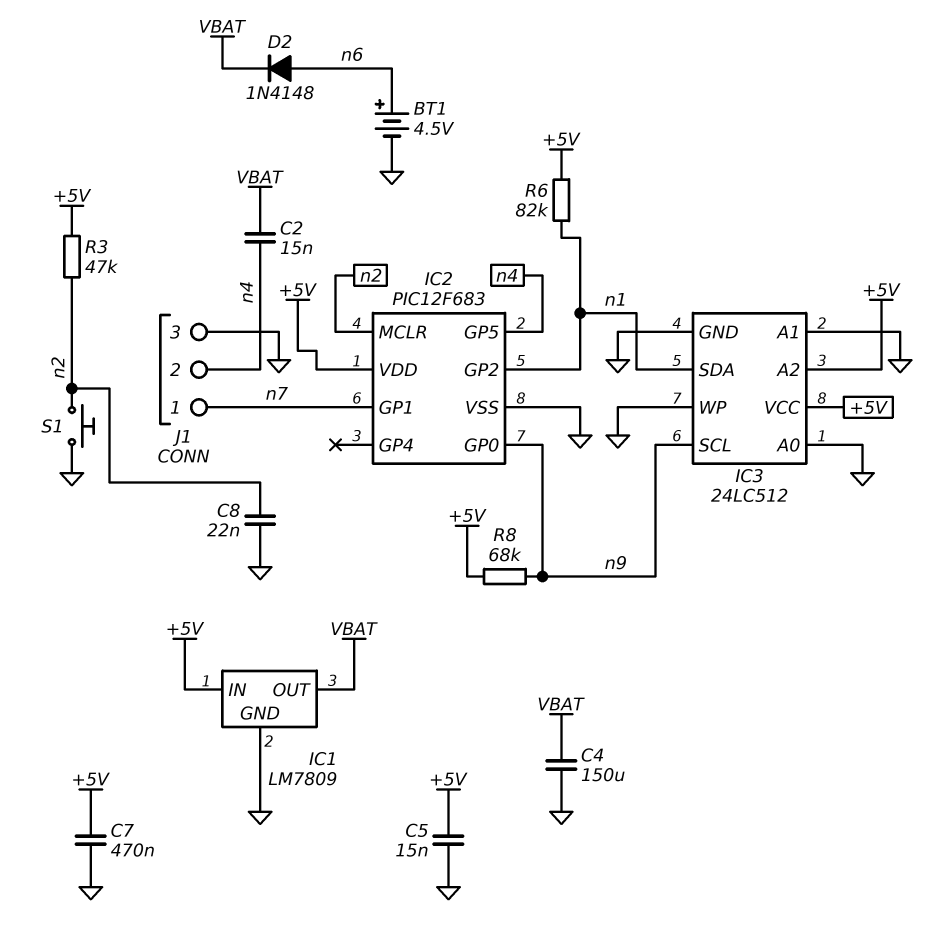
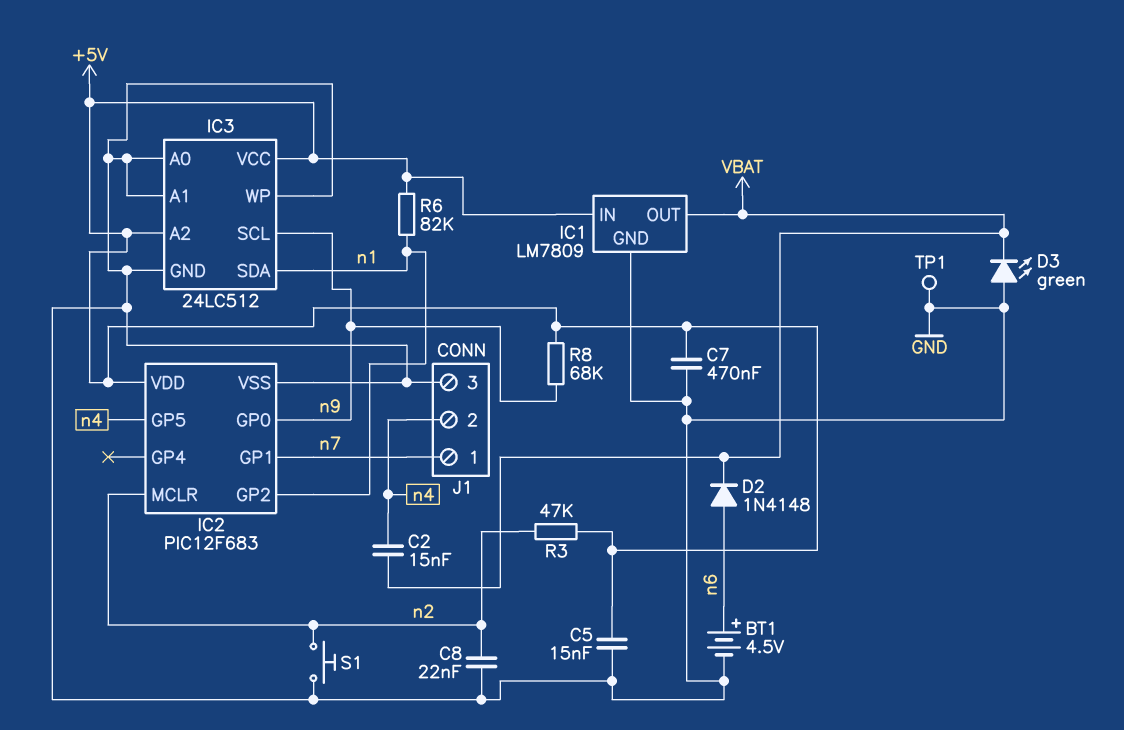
C4: 150uF (GND, VBAT) -> none
D3: none -> LED green (A GND, K VBAT)
TP1: none -> test point (GND)

